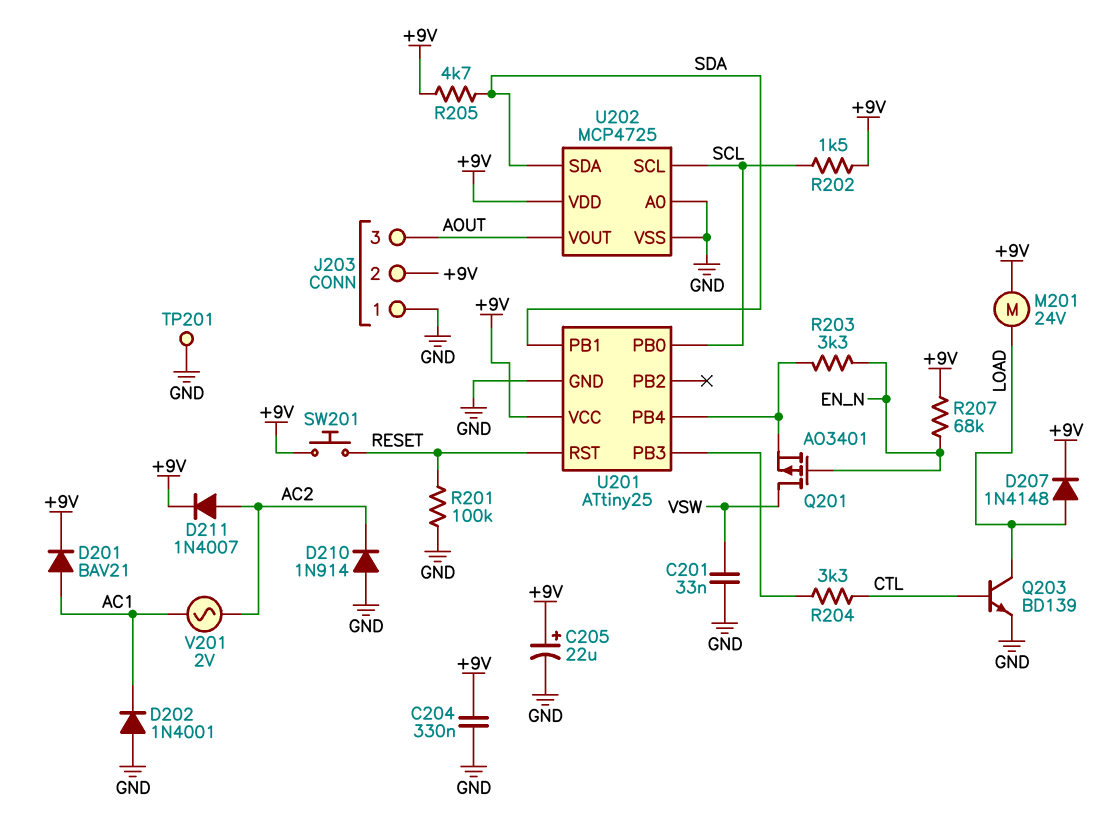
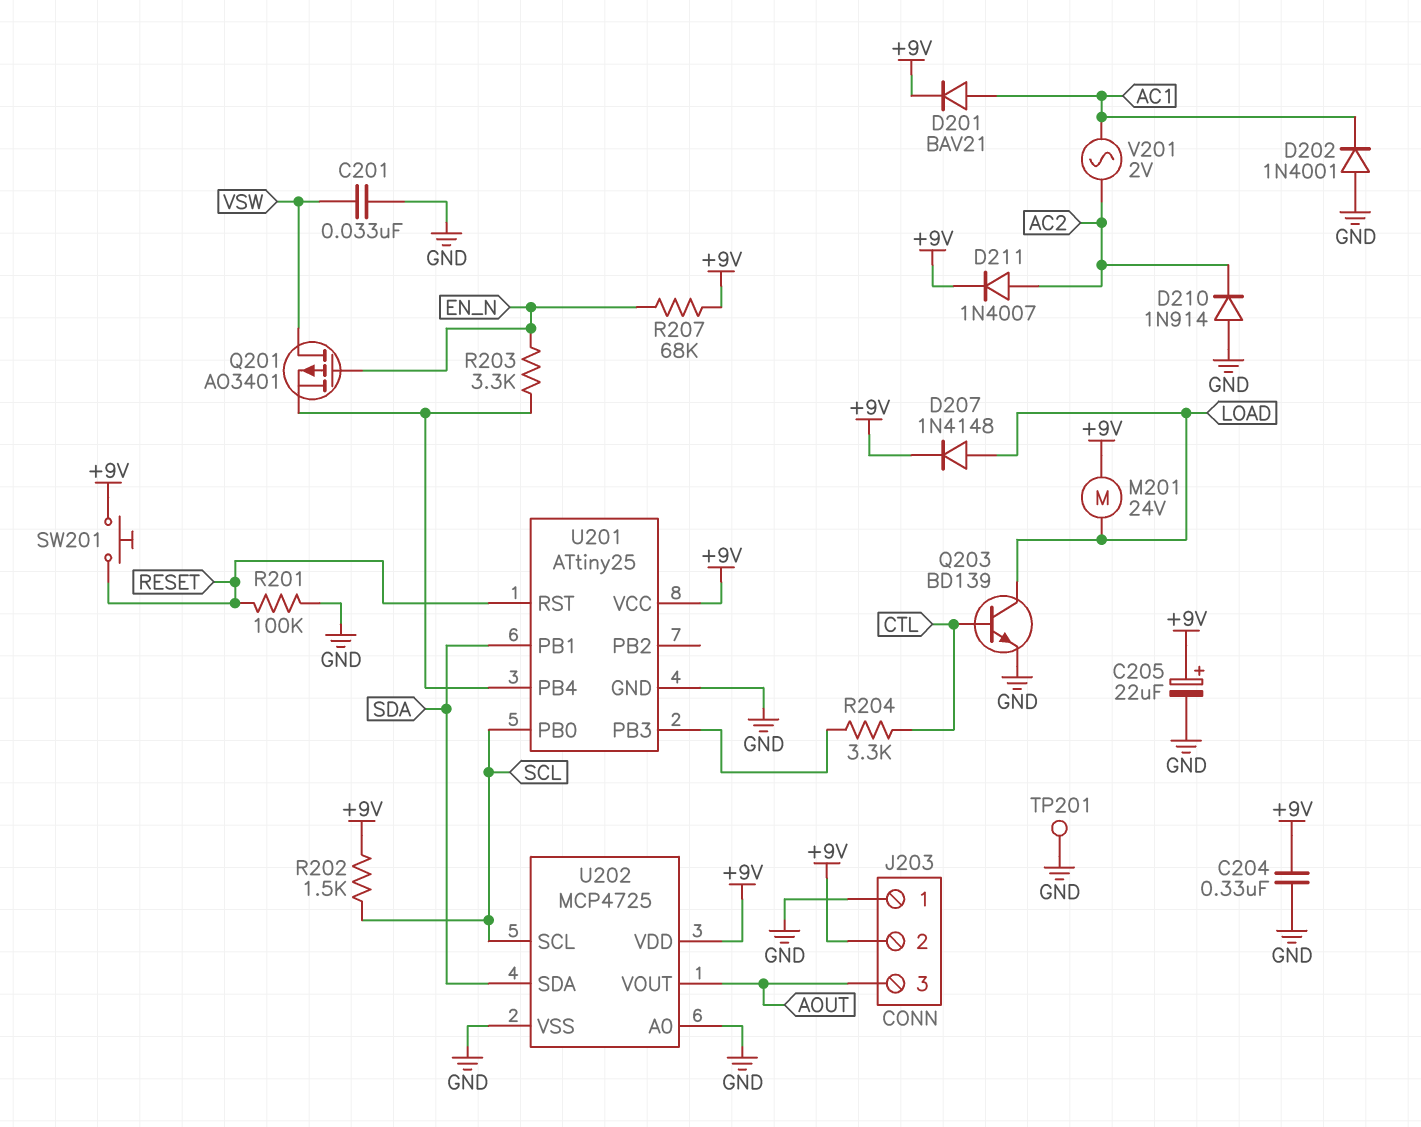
R205: 4.7k (+9V, SDA) -> none

